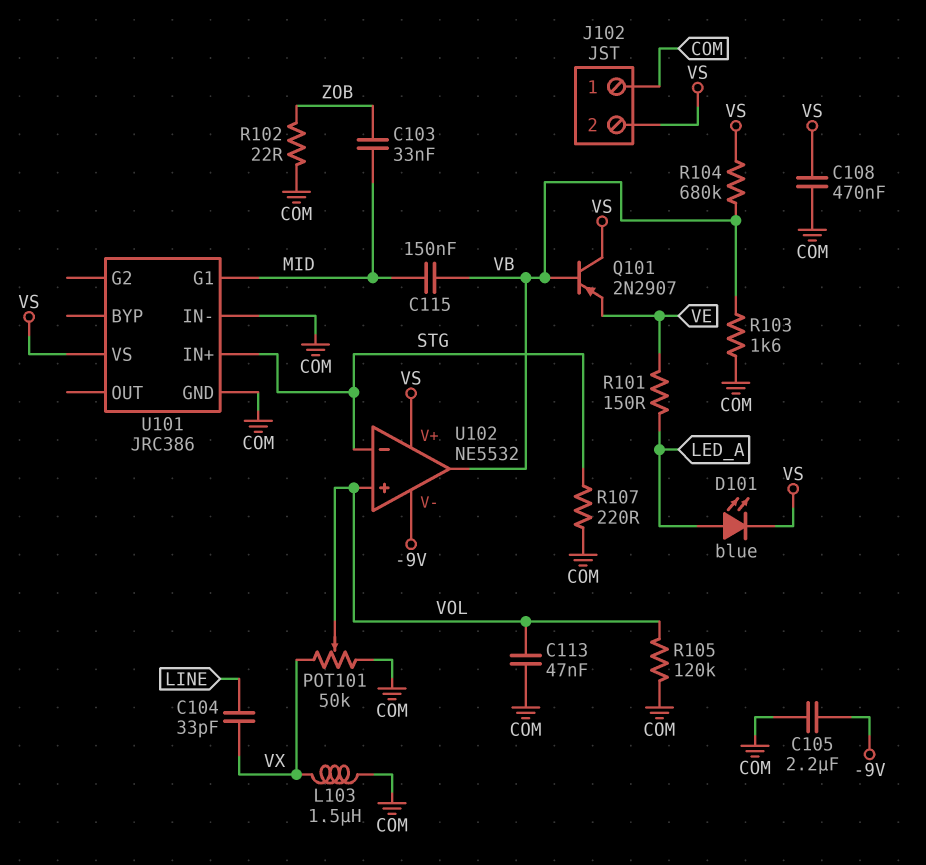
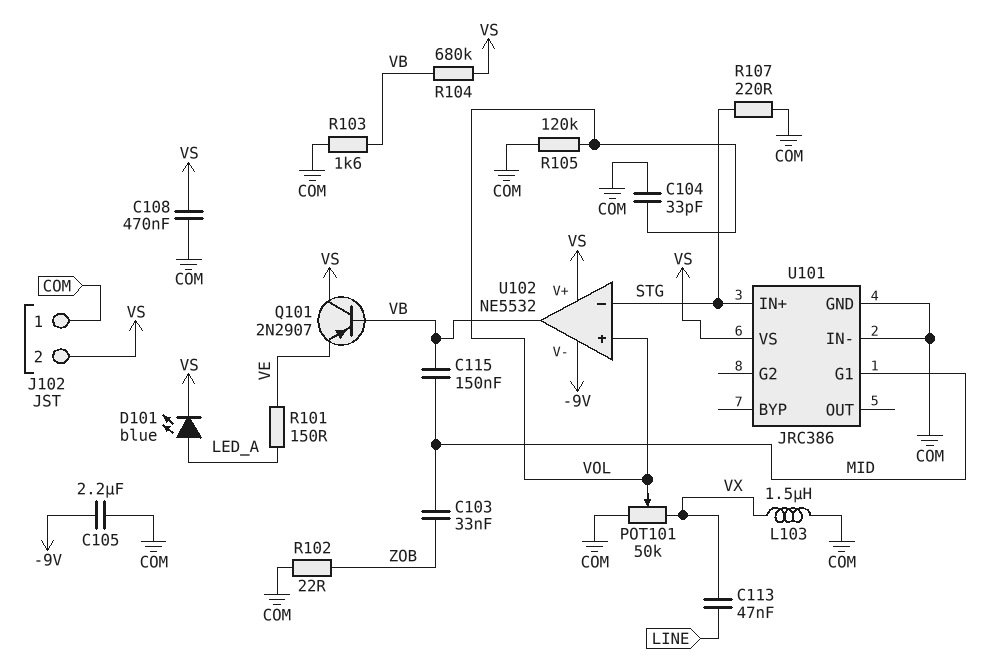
C104: 33pF (LINE, VX) -> 33pF (COM, VOL)
C113: 47nF (COM, VOL) -> 47nF (LINE, VX)

